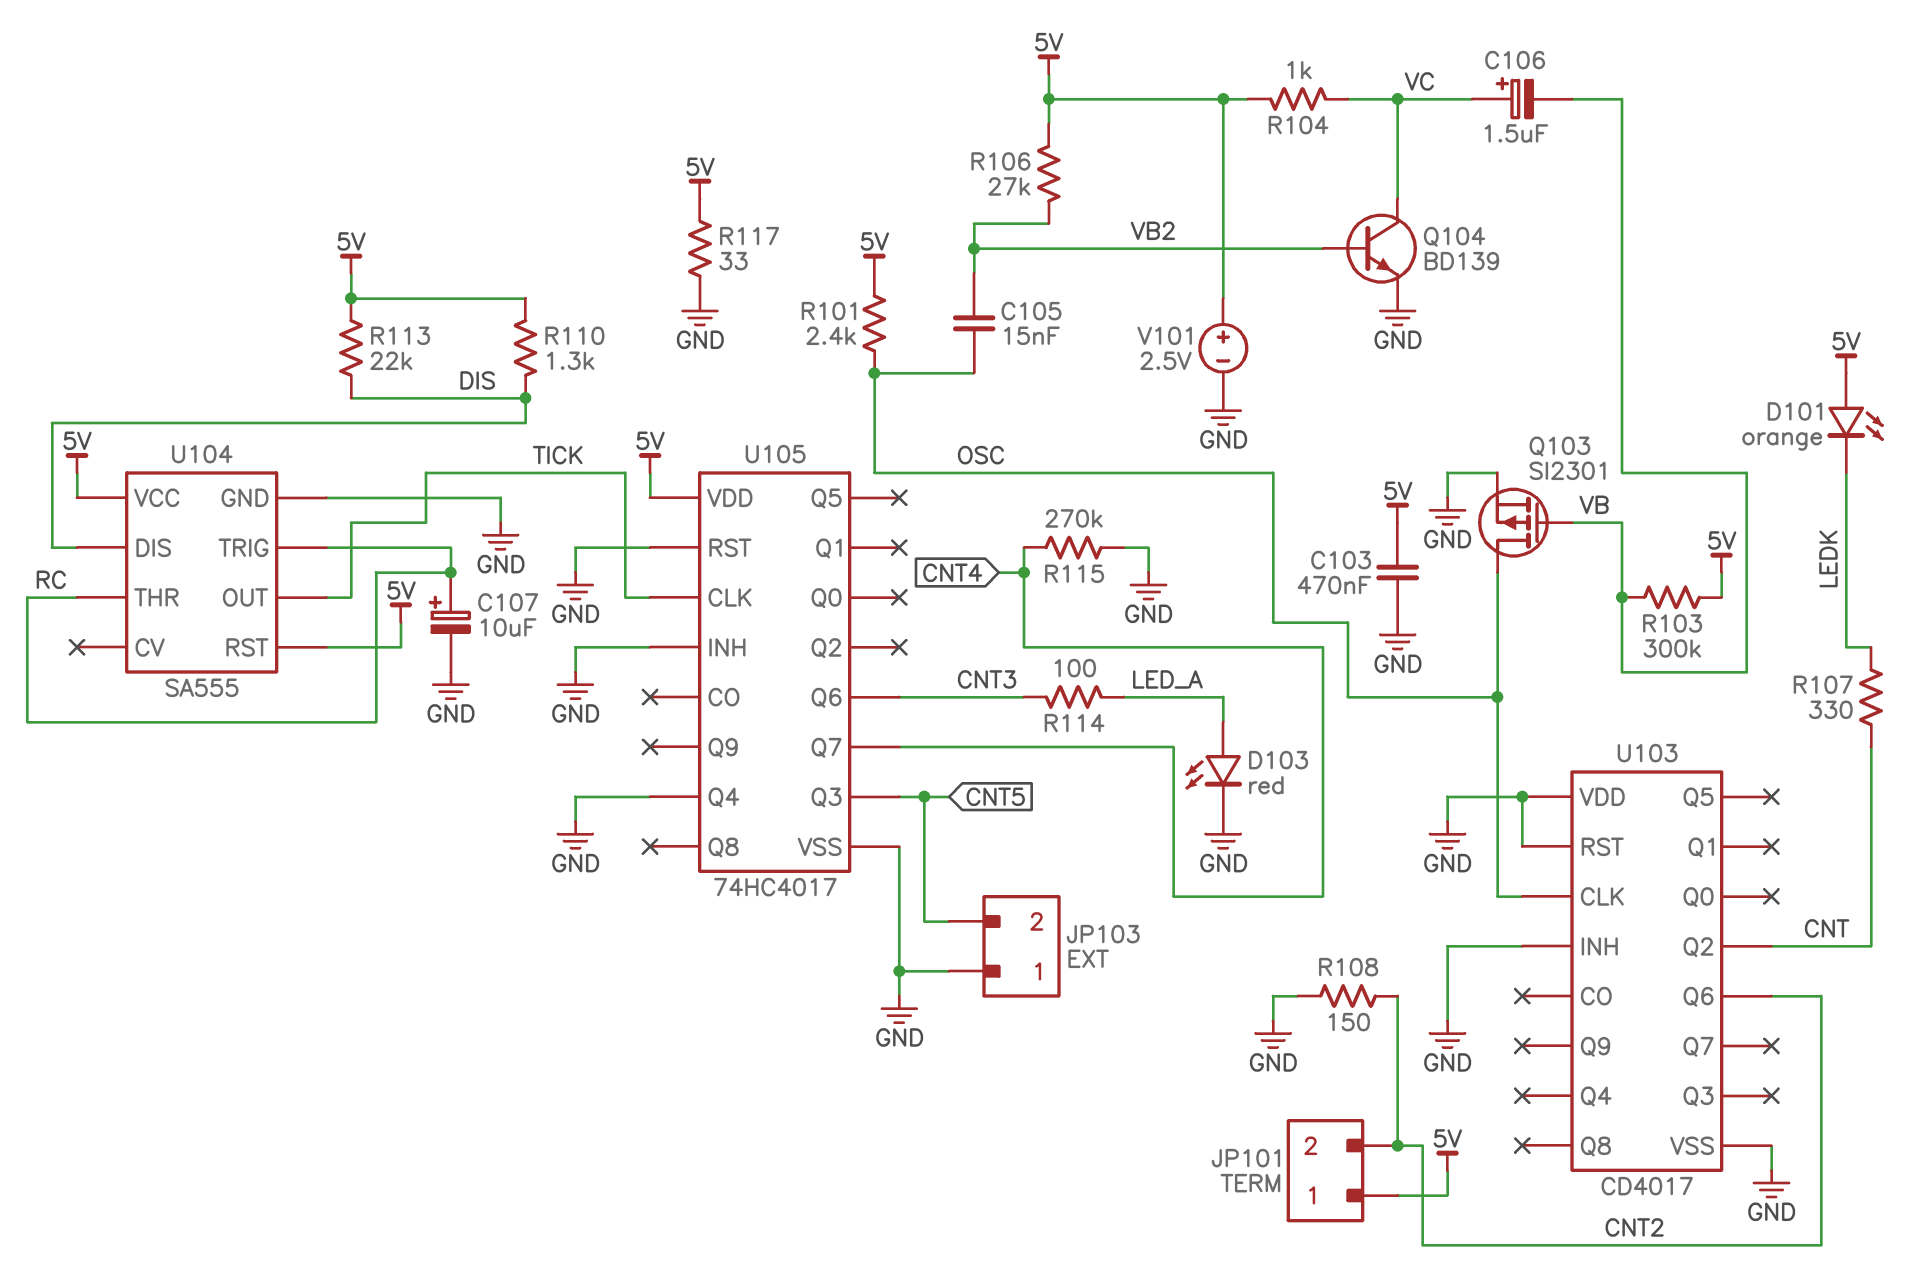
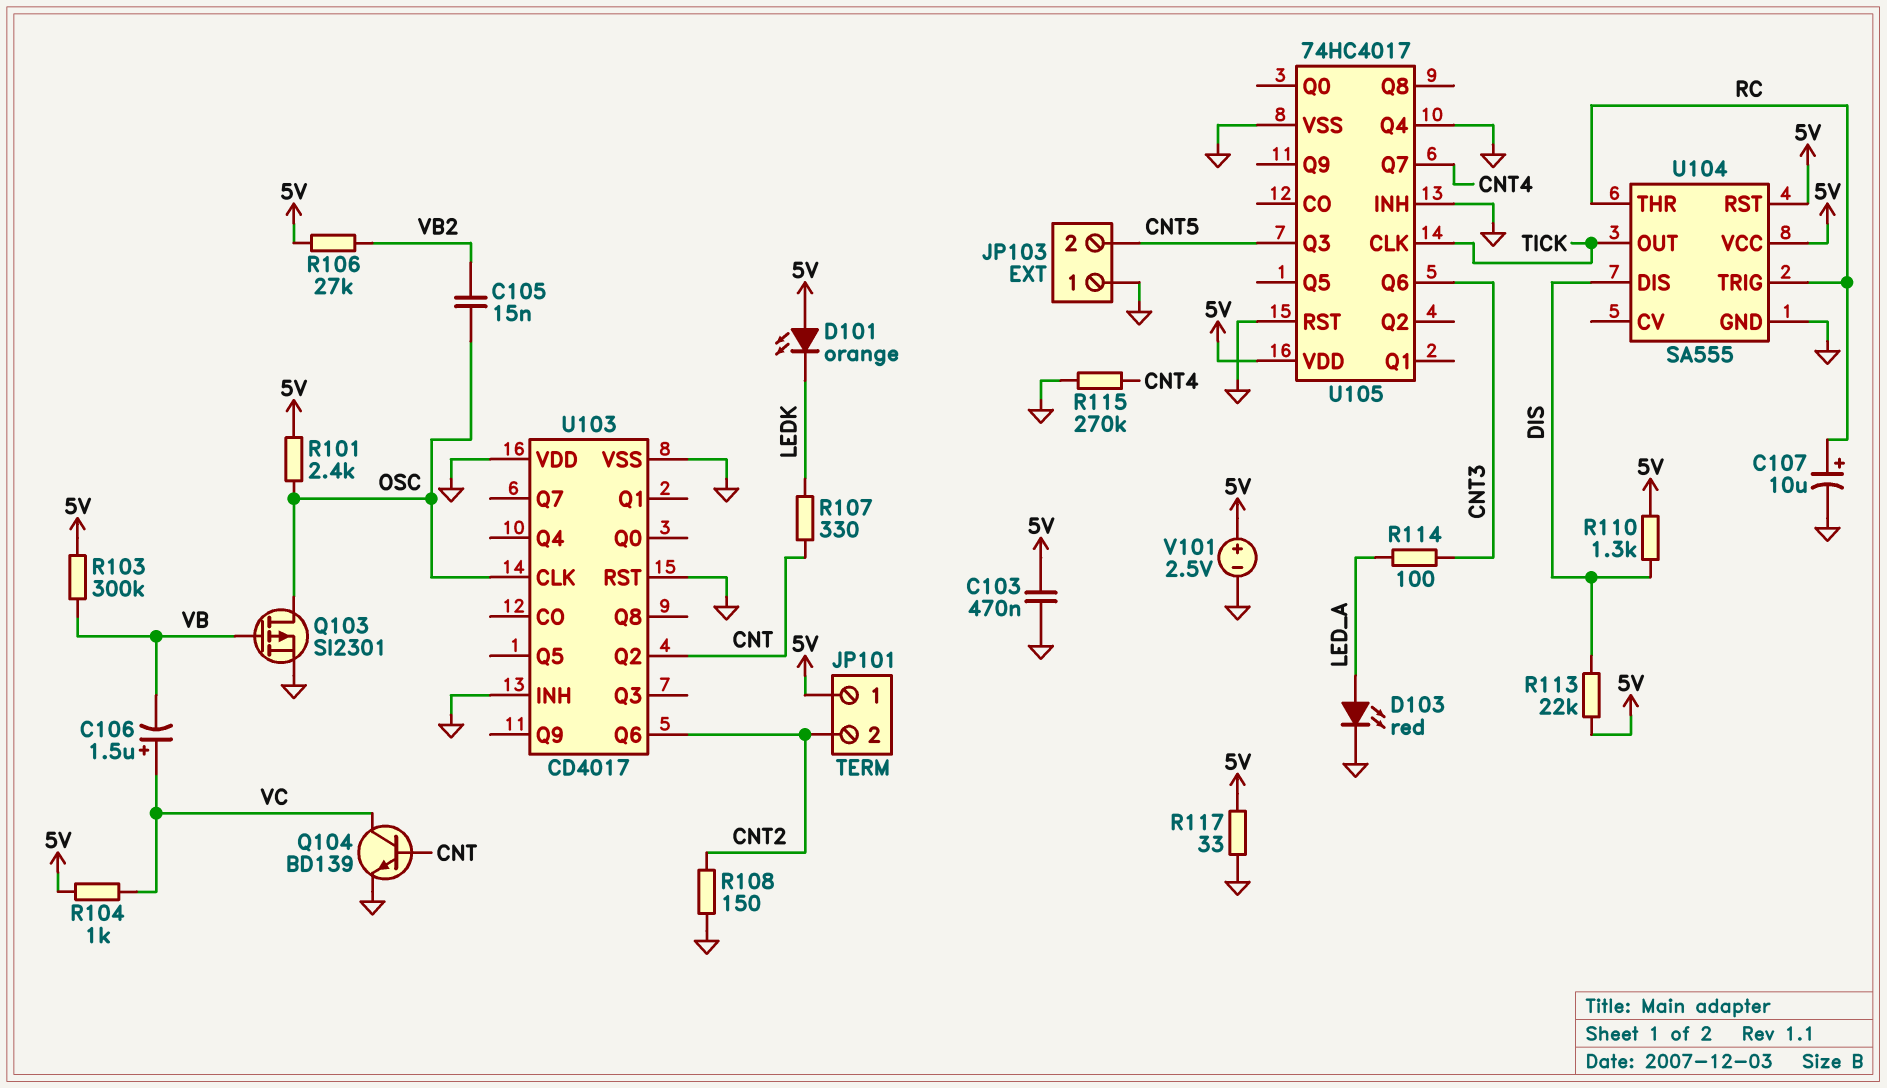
Q104: NPN BD139 (B VB2, C VC, E GND) -> NPN BD139 (B CNT, C VC, E GND)

